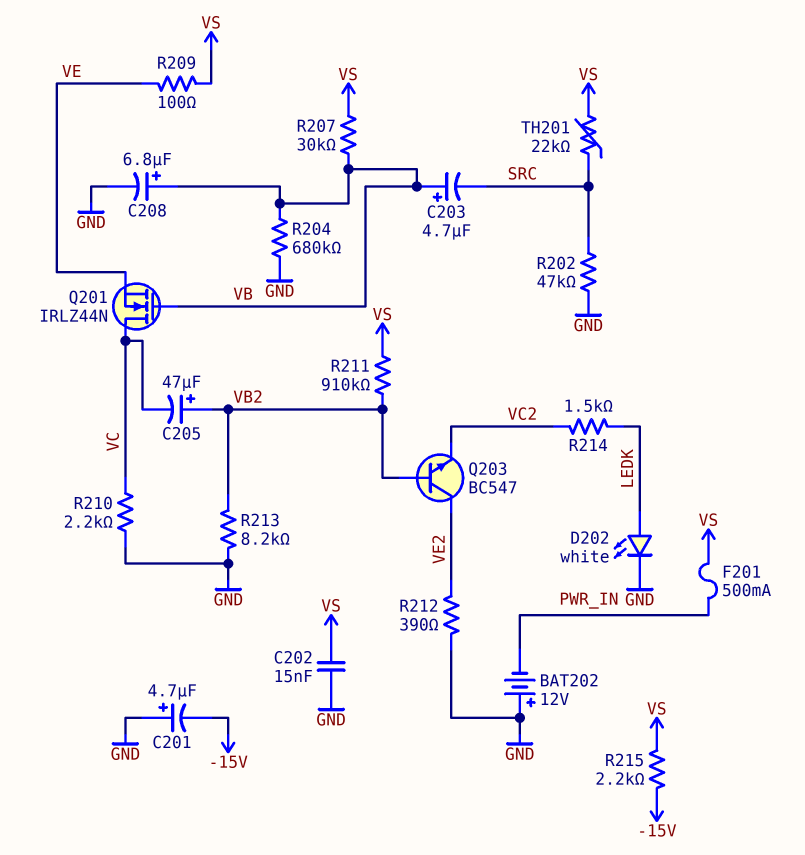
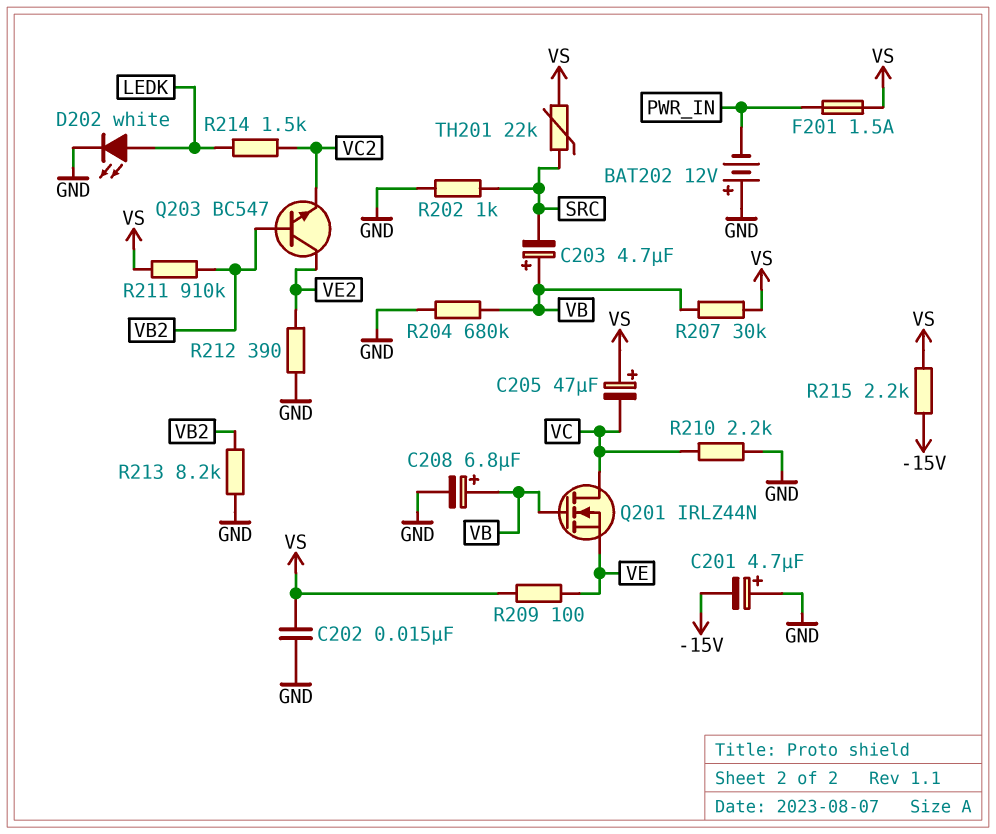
C205: 47uF (plus VB2, minus VC) -> 47uF (plus VS, minus VC)
F201: 500mA (PWR_IN, VS) -> 1.5A (PWR_IN, VS)
R202: 47k (GND, SRC) -> 1k (GND, SRC)

